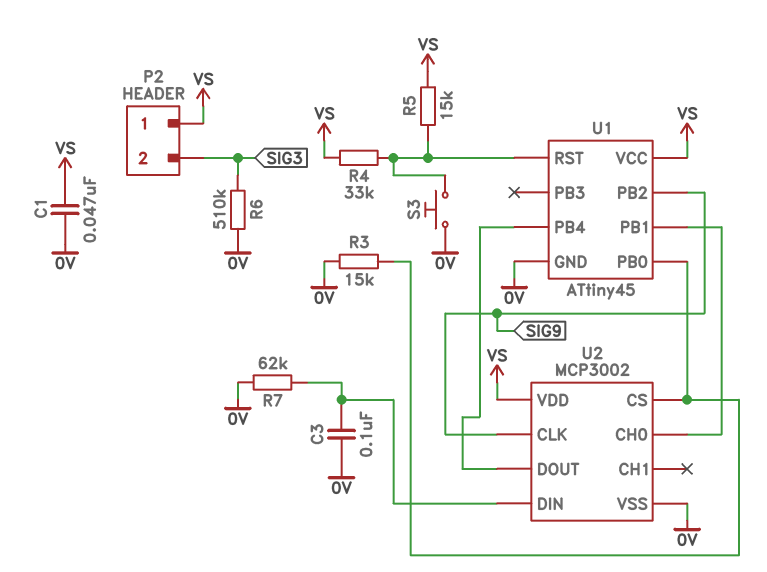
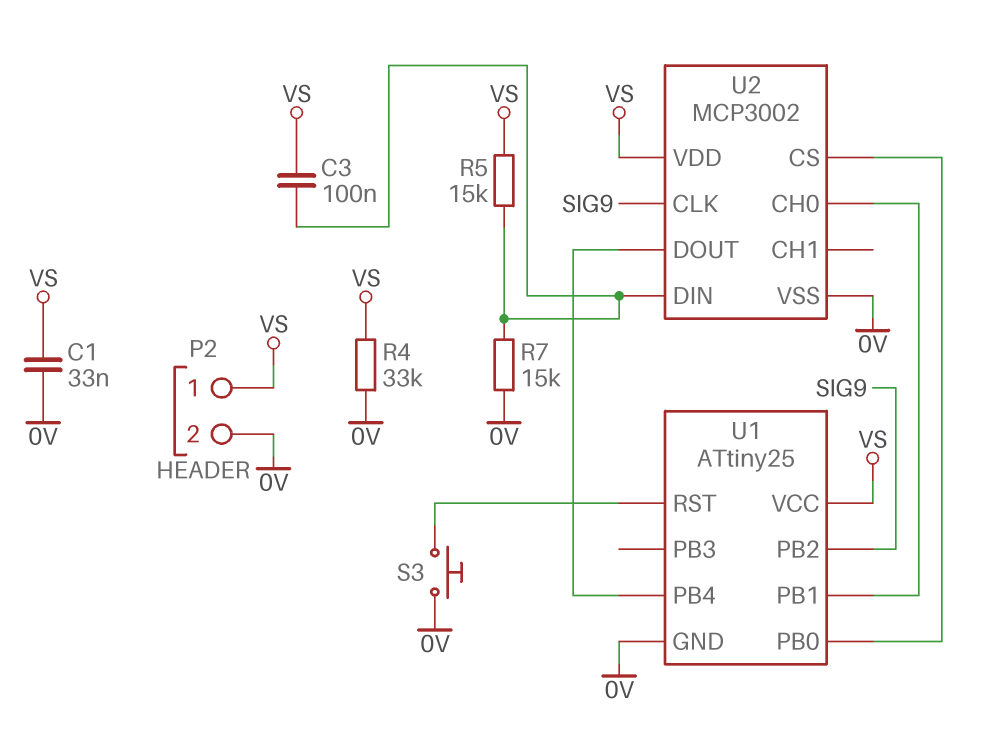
C1: 47nF (0V, VS) -> 33nF (0V, VS)
C3: 100nF (0V, U2/DIN) -> 100nF (U2/DIN, VS)
P2 pin 2: SIG3 -> 0V
R3: 15k (0V, U1/PB0) -> none
R4: 33k (U1/RST, VS) -> 33k (0V, VS)
R5: 15k (U1/RST, VS) -> 15k (U2/DIN, VS)
R6: 510k (0V, SIG3) -> none
R7: 62k (0V, U2/DIN) -> 15k (0V, U2/DIN)
U1: ATtiny45 -> ATtiny25

